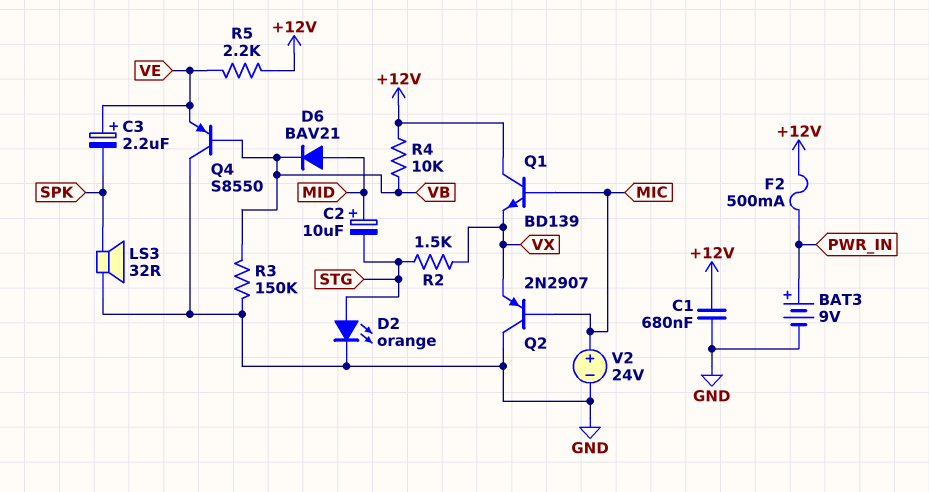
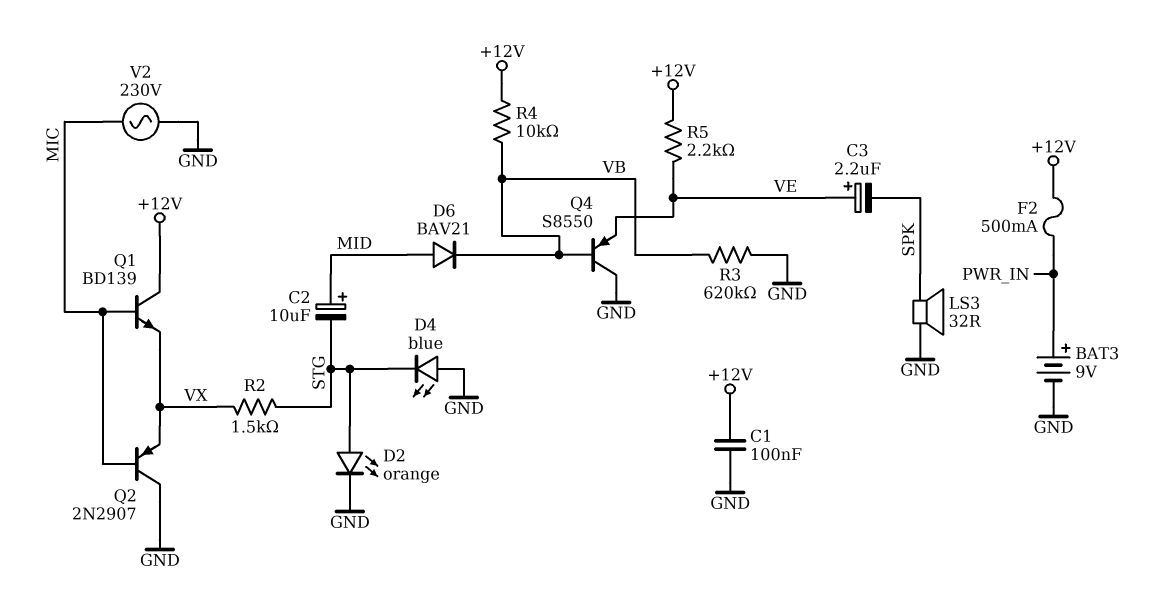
C1: 680nF (+12V, GND) -> 100nF (+12V, GND)
D4: none -> LED blue (A GND, K STG)
R3: 150k (GND, VB) -> 620k (GND, VB)
V2: 24V (plus MIC, minus GND) -> AC 230V (GND, MIC)

